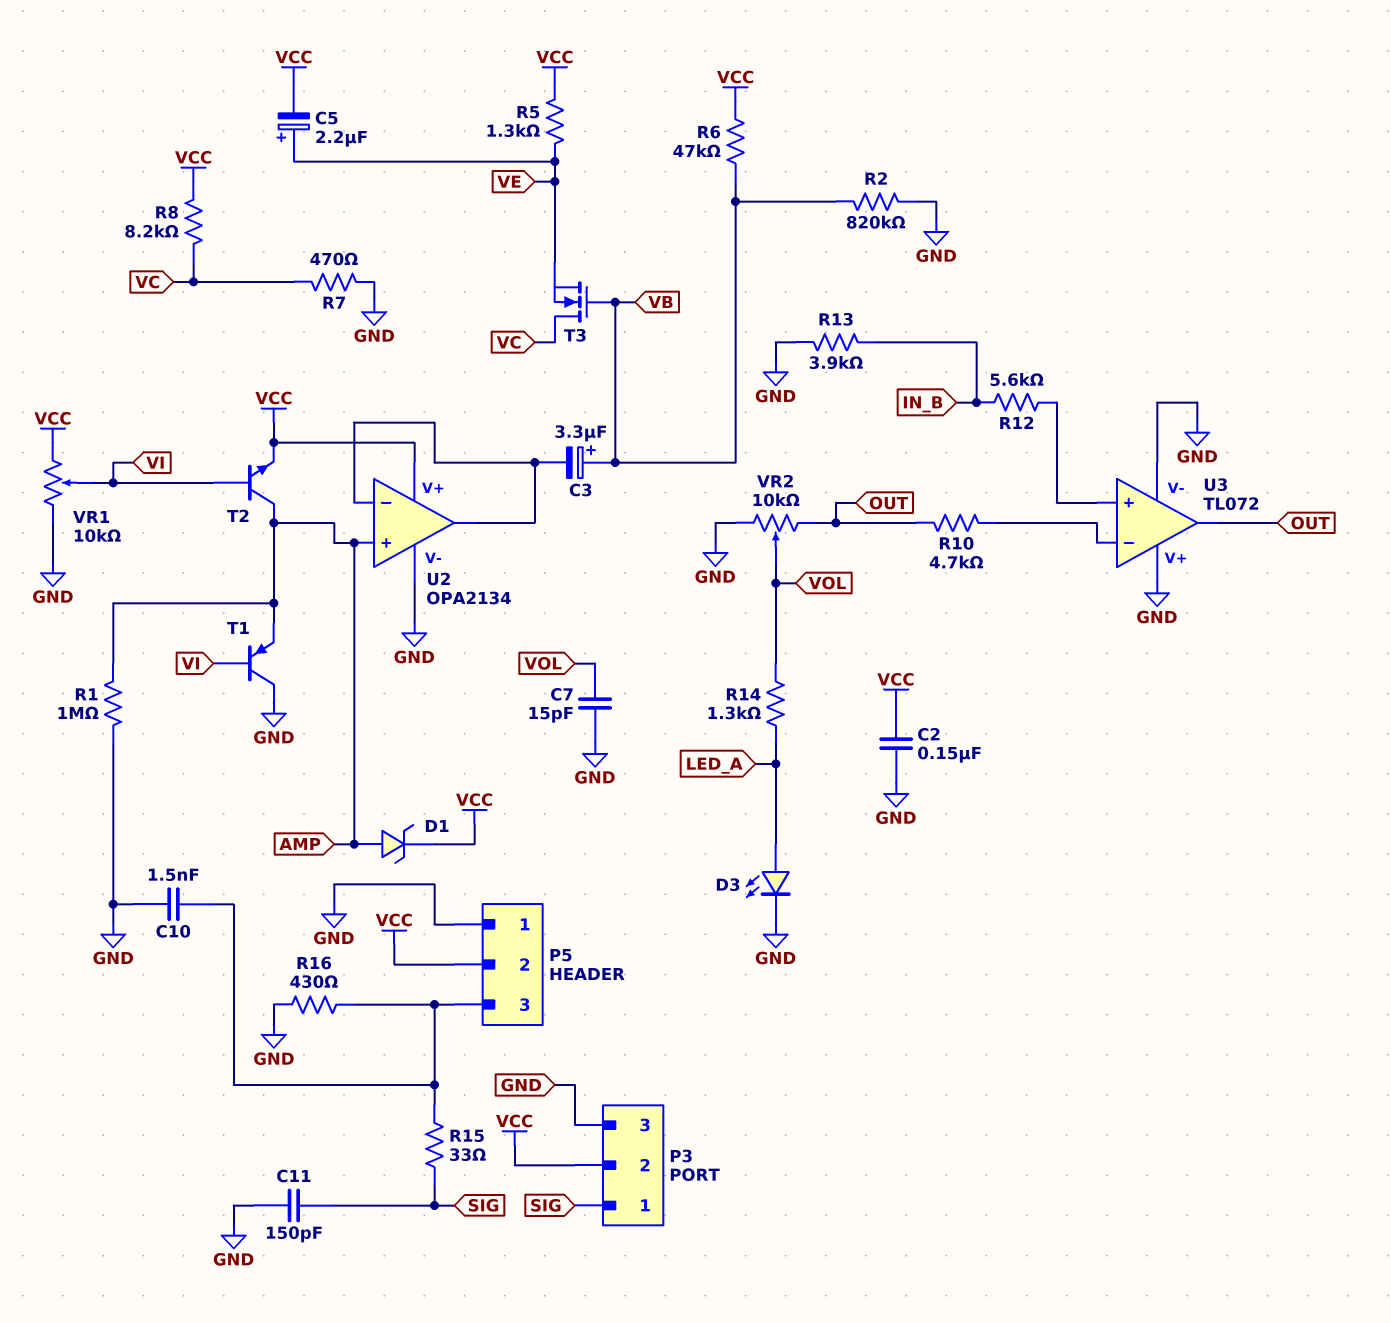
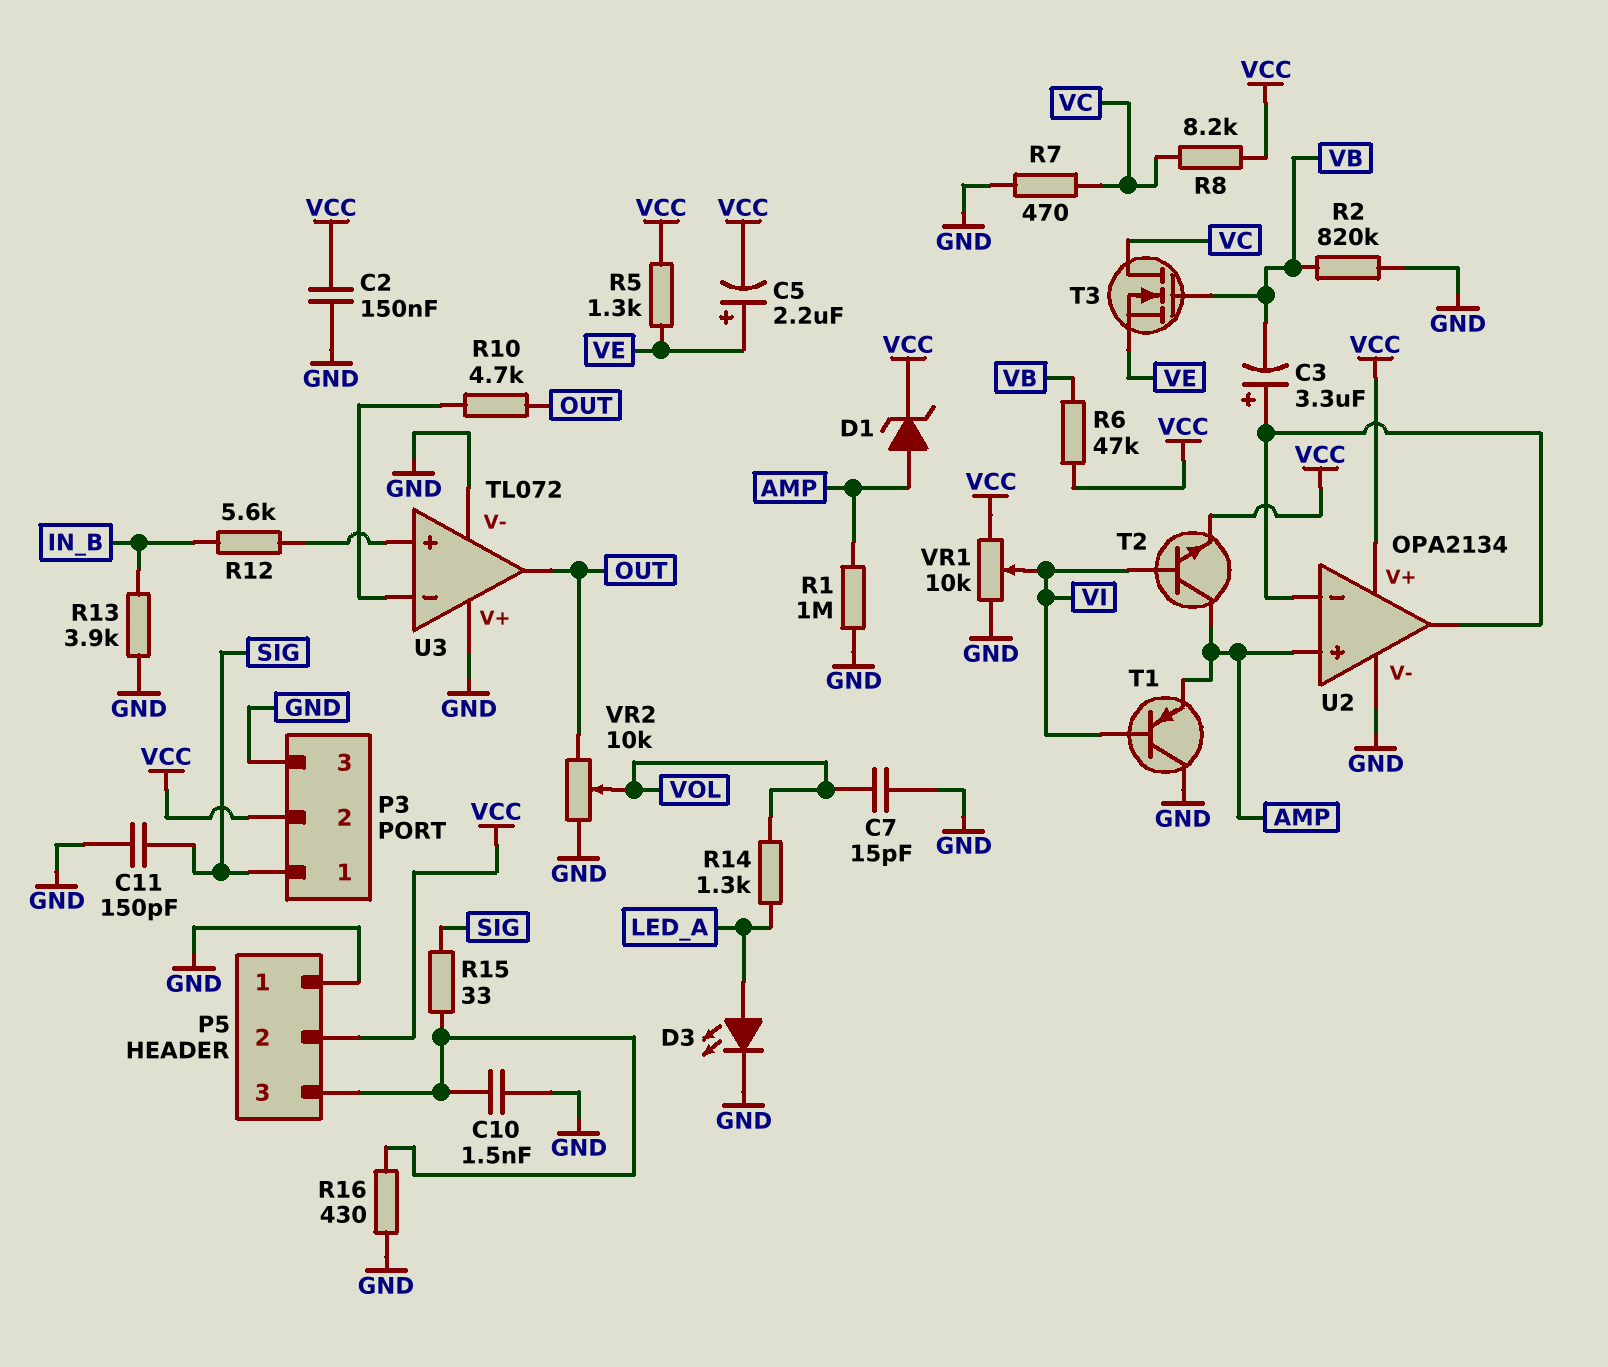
C3: 3.3uF (plus VB, minus U2/in-) -> 3.3uF (plus U2/in-, minus VB)

